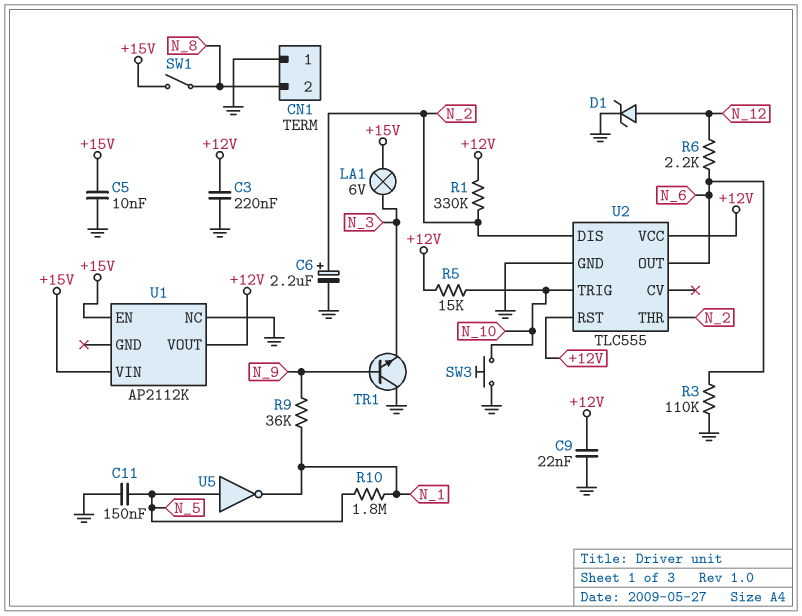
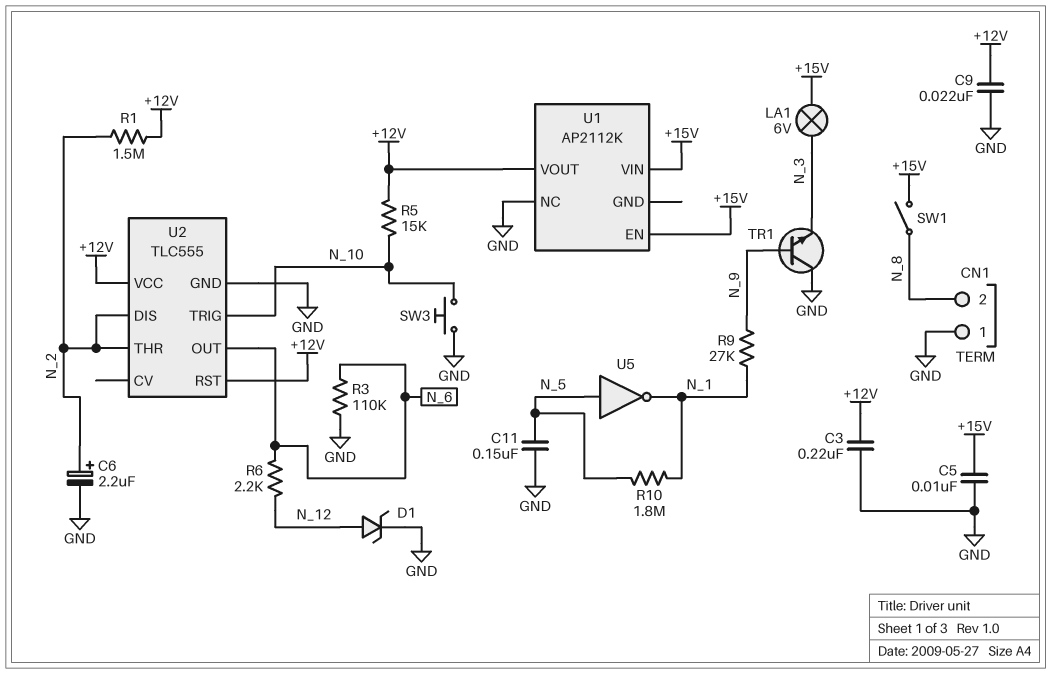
R1: 330k (+12V, N_2) -> 1.5M (+12V, N_2)
R9: 36k (N_1, N_9) -> 27k (N_1, N_9)

